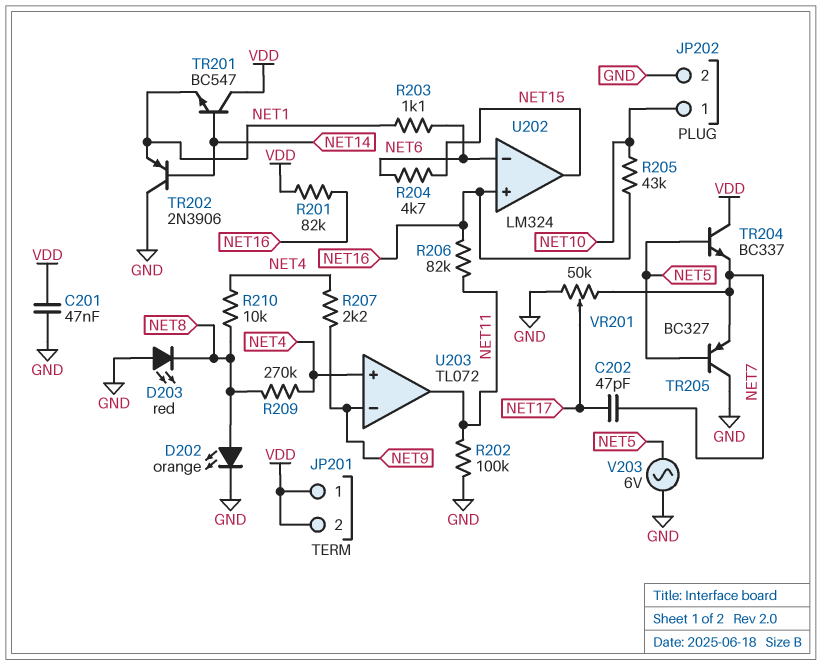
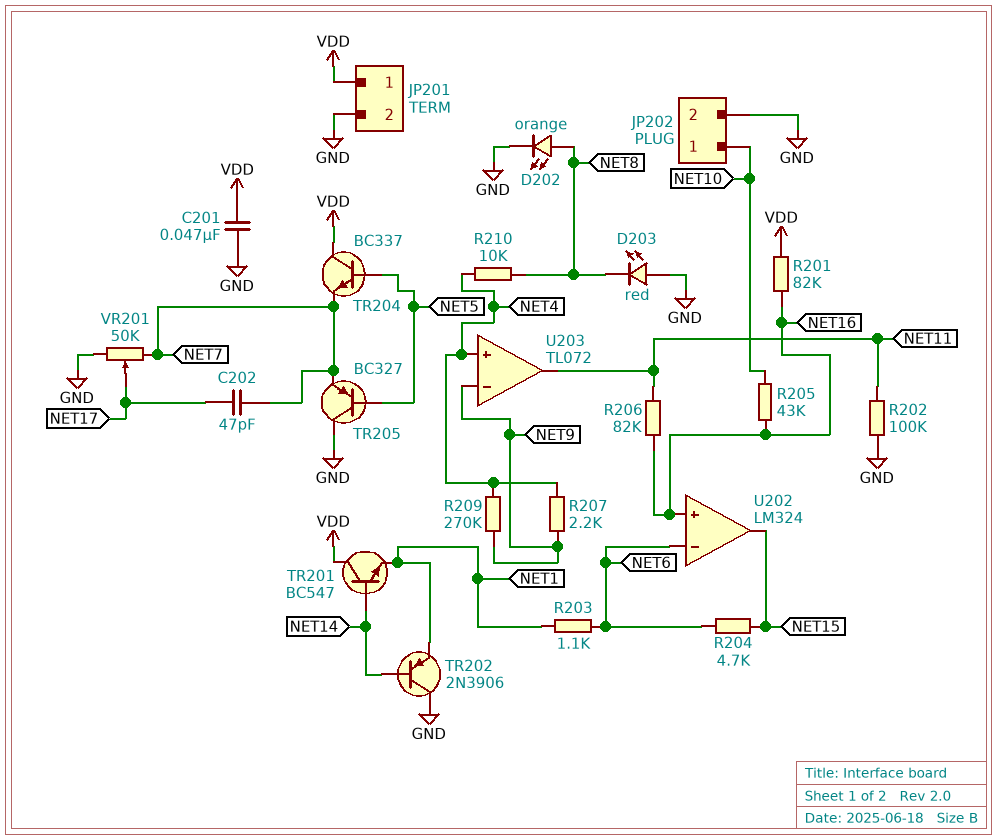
JP201 pin 2: VDD -> GND
R209: 270k (NET4, NET8) -> 270k (NET4, NET9)
V203: AC 6V (GND, NET5) -> none

